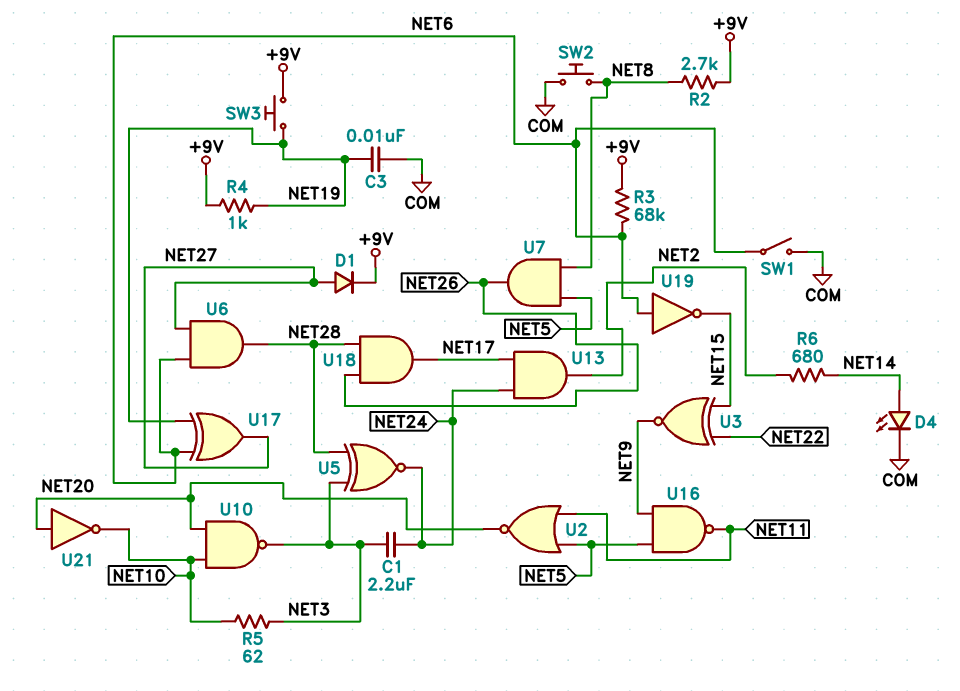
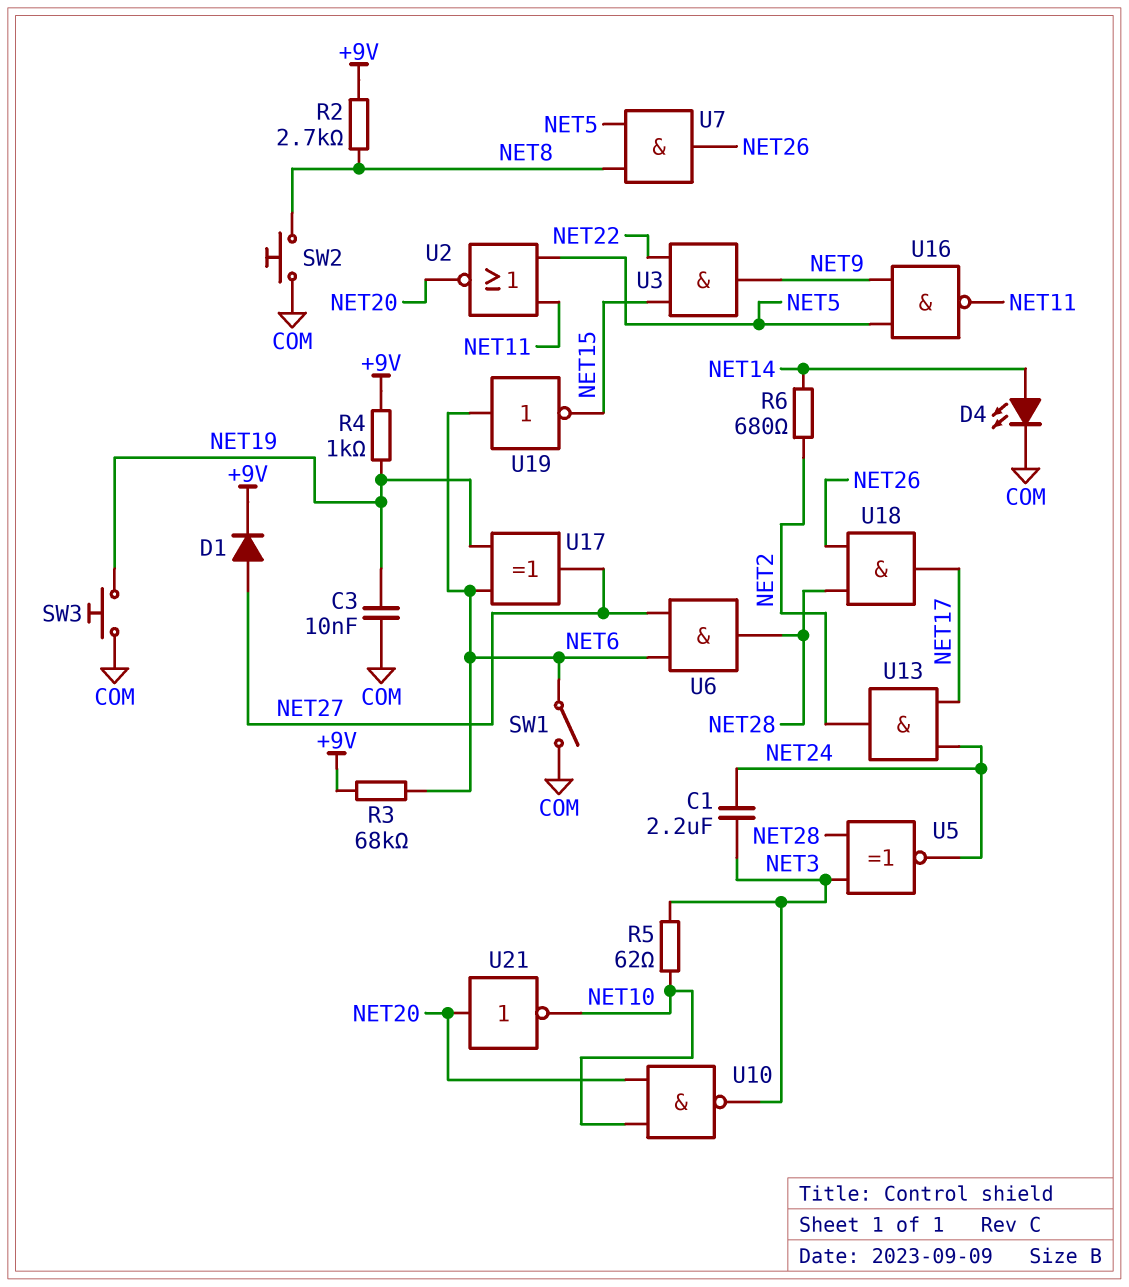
SW3: button (+9V, NET19) -> button (COM, NET19)
U3: XNOR (in NET15, in NET22, out NET9) -> AND (in NET15, in NET22, out NET9)

